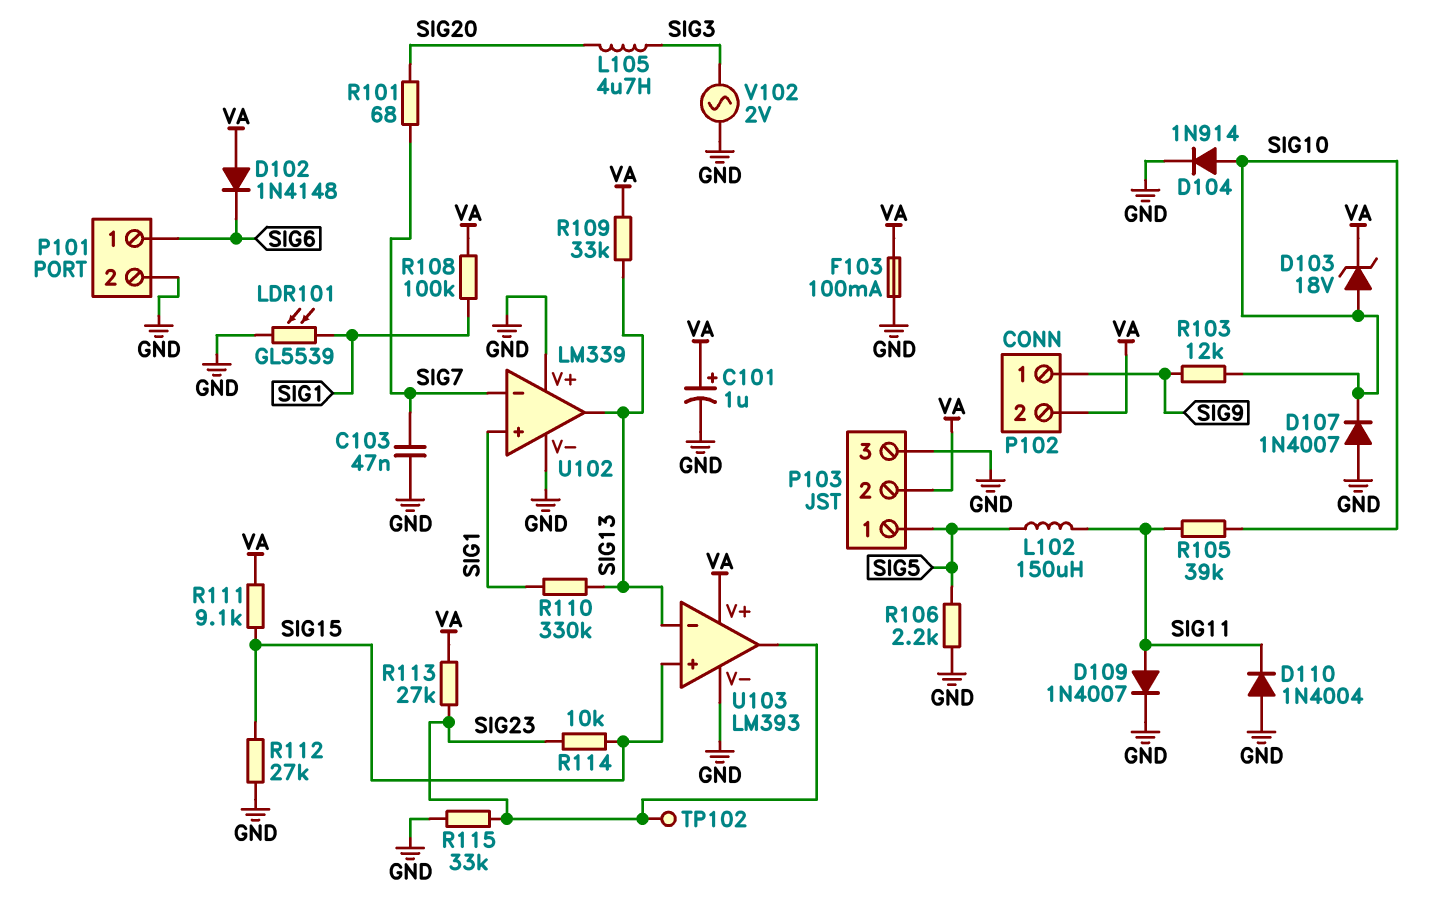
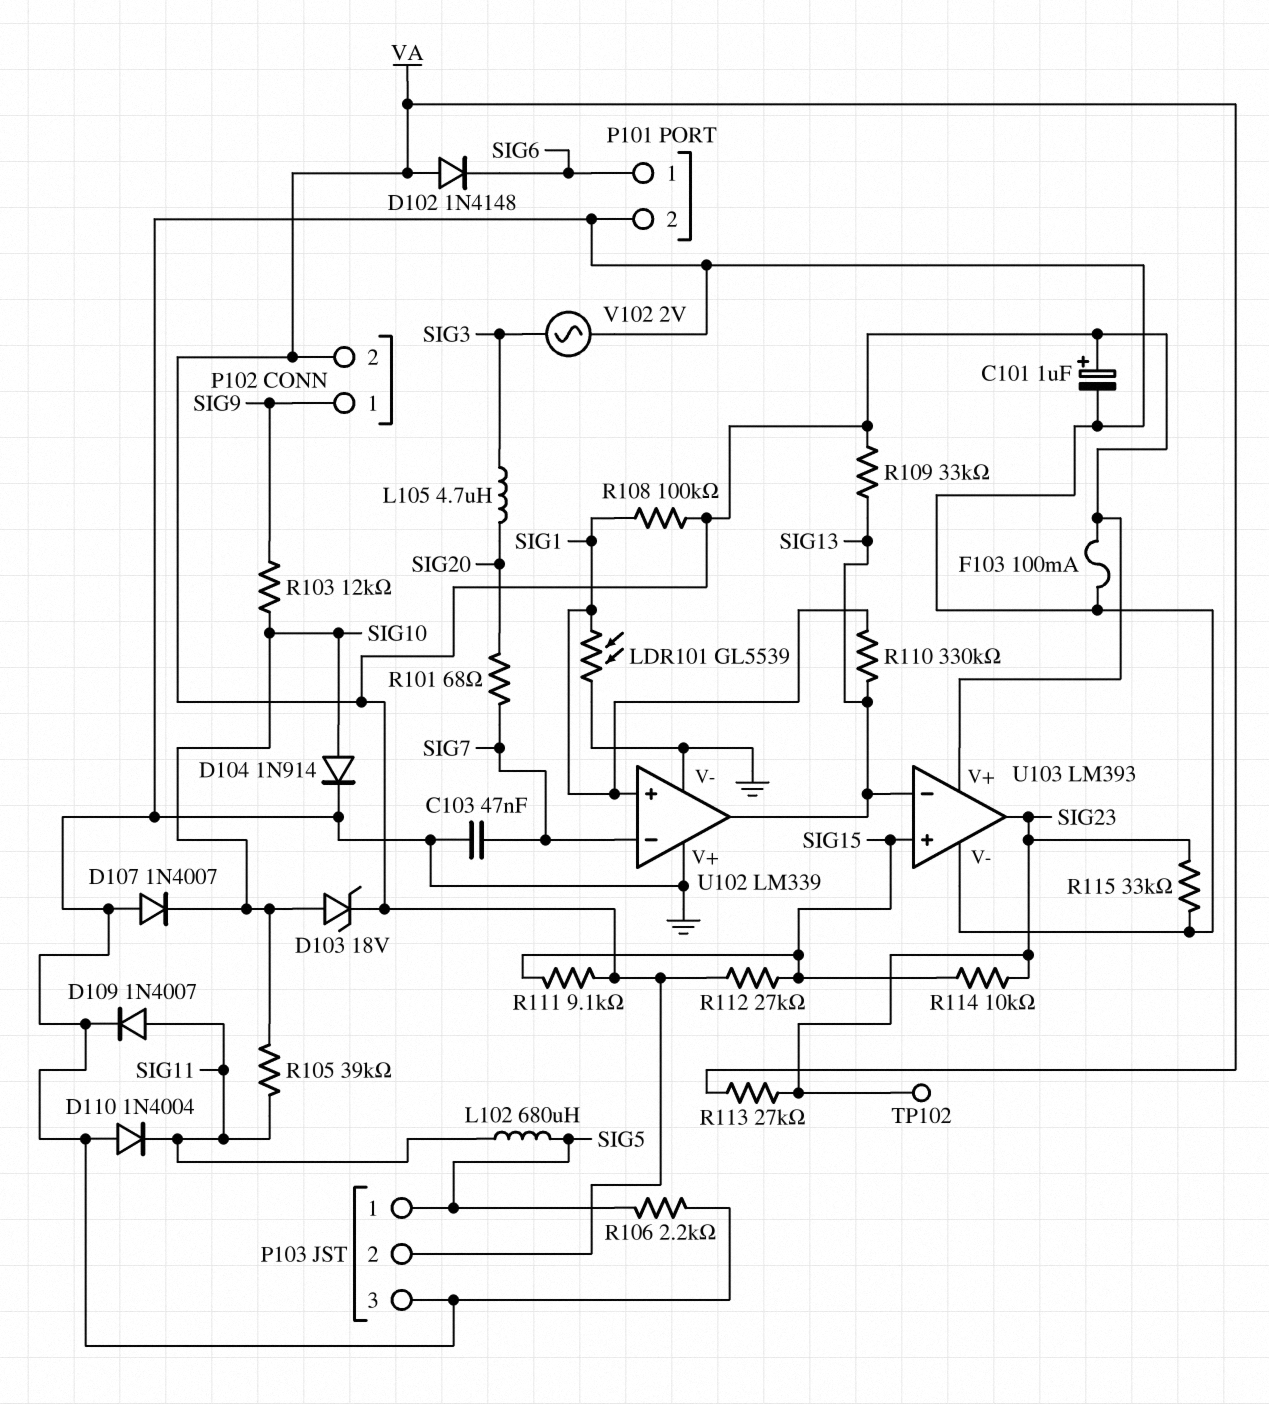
L102: 150uH (SIG5, SIG11) -> 680uH (SIG5, SIG11)
R112: 27k (GND, SIG15) -> 27k (SIG15, VA)

